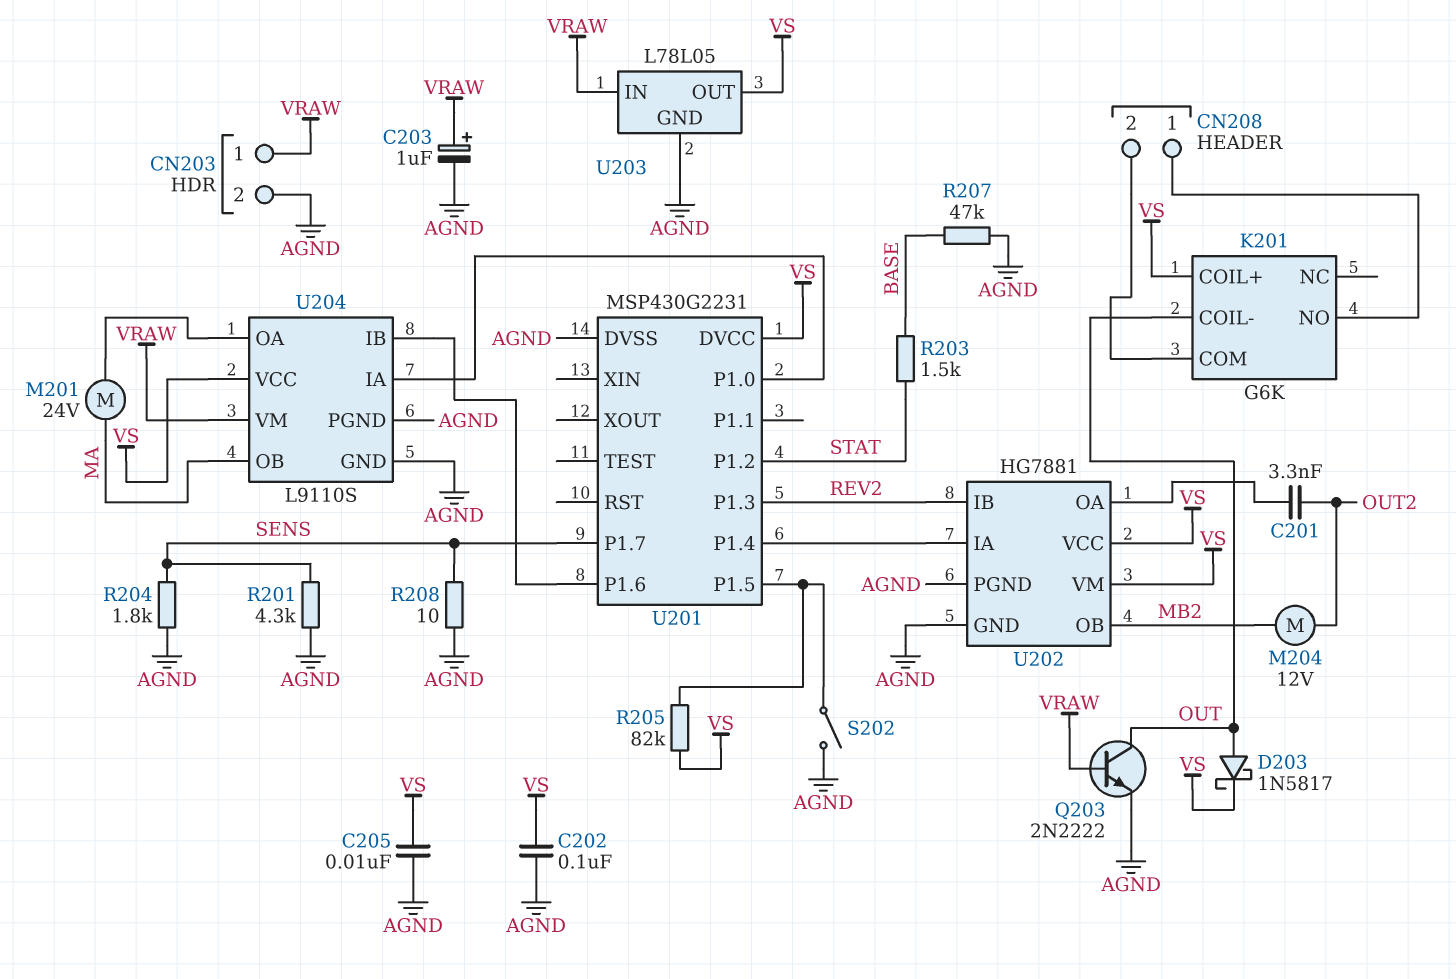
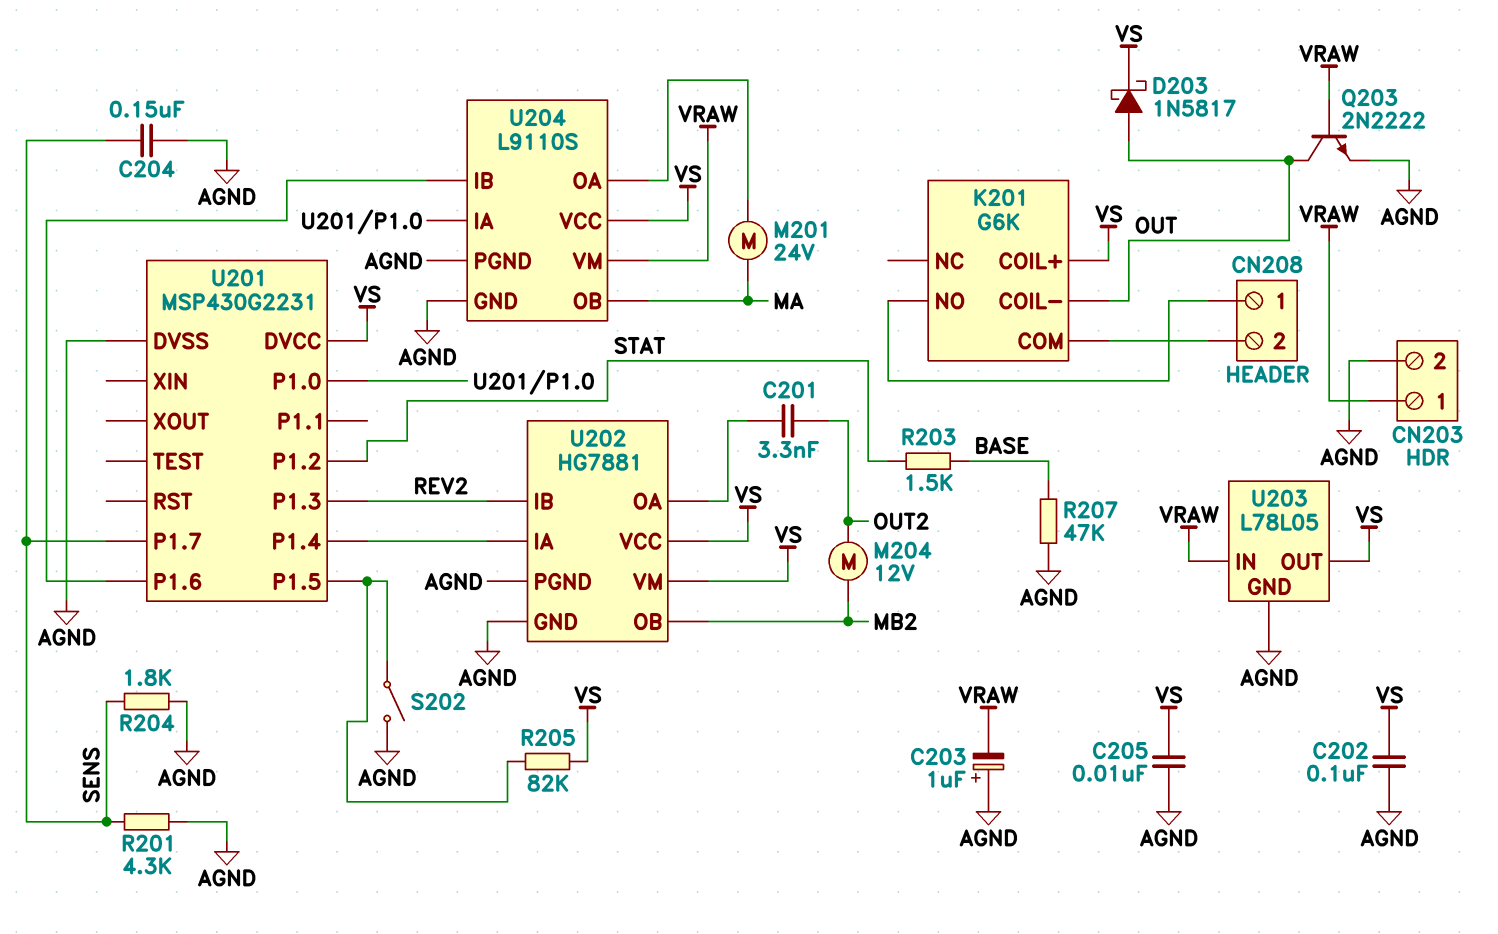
C203: 1uF (plus VRAW, minus AGND) -> 1uF (plus AGND, minus VRAW)
C204: none -> 150nF (AGND, SENS)
R208: 10 (AGND, SENS) -> none

